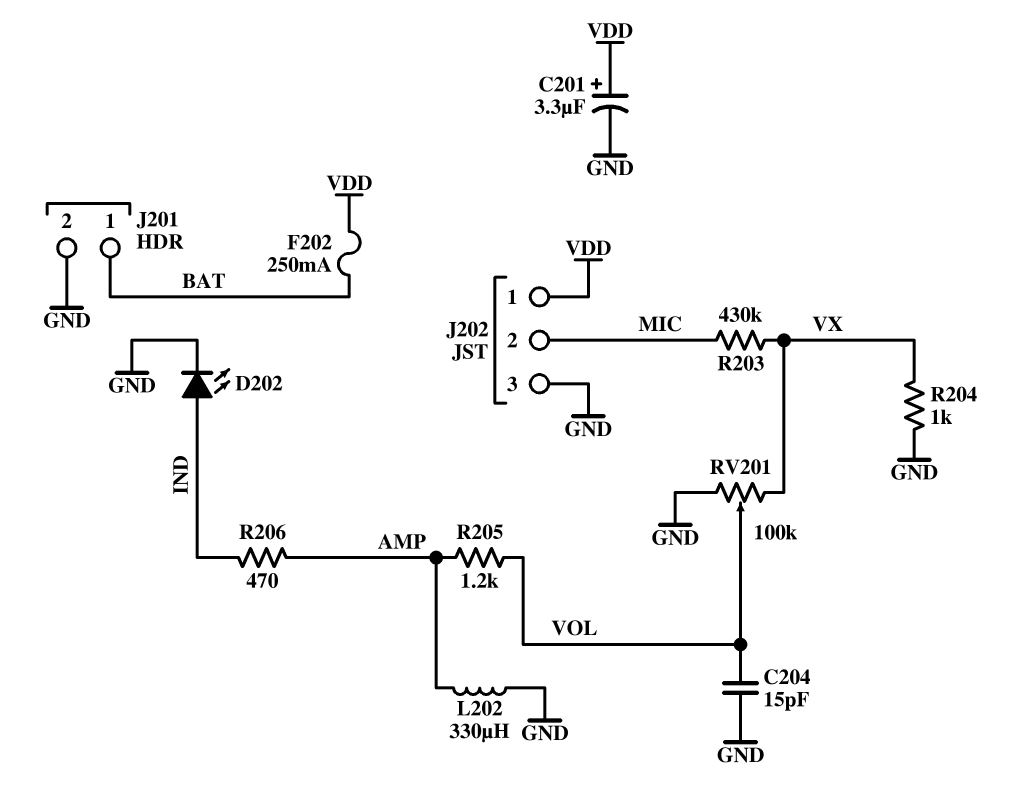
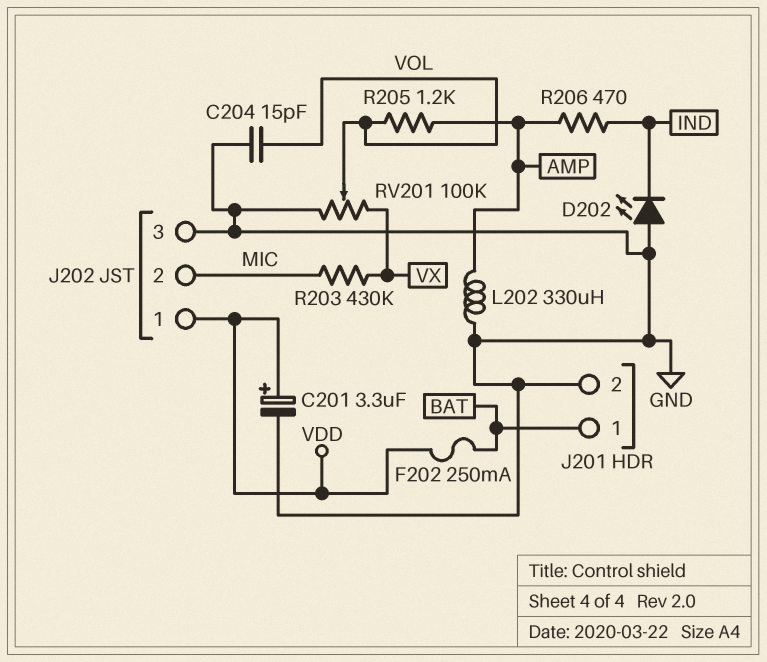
D202: LED (A IND, K GND) -> LED (A GND, K IND)
R204: 1k (GND, VX) -> none

